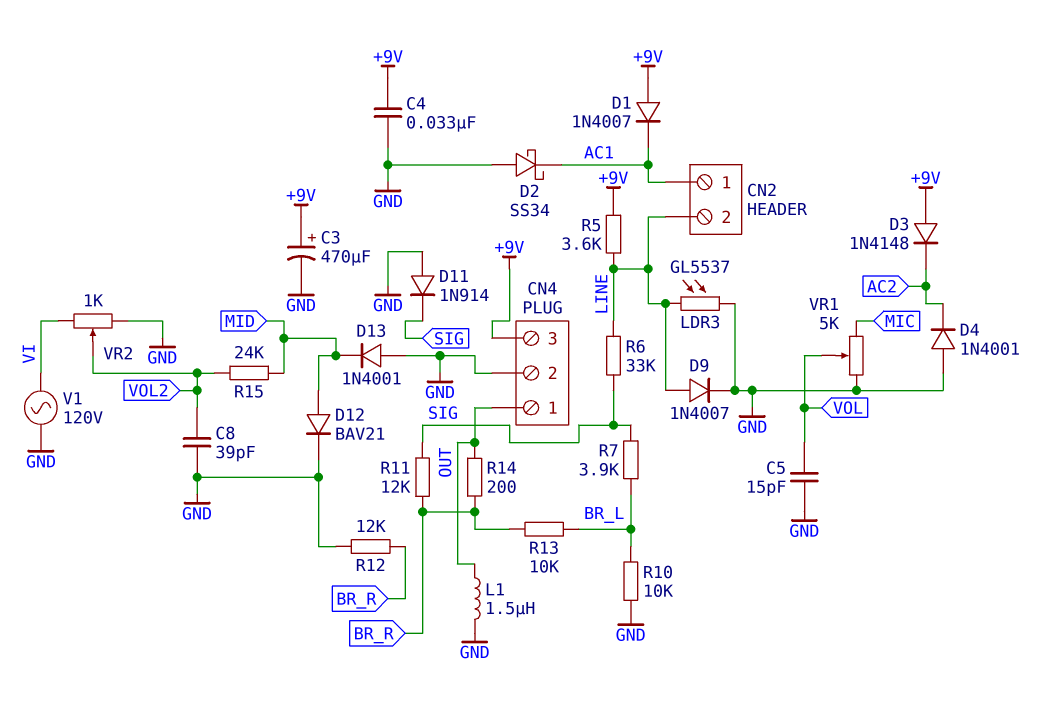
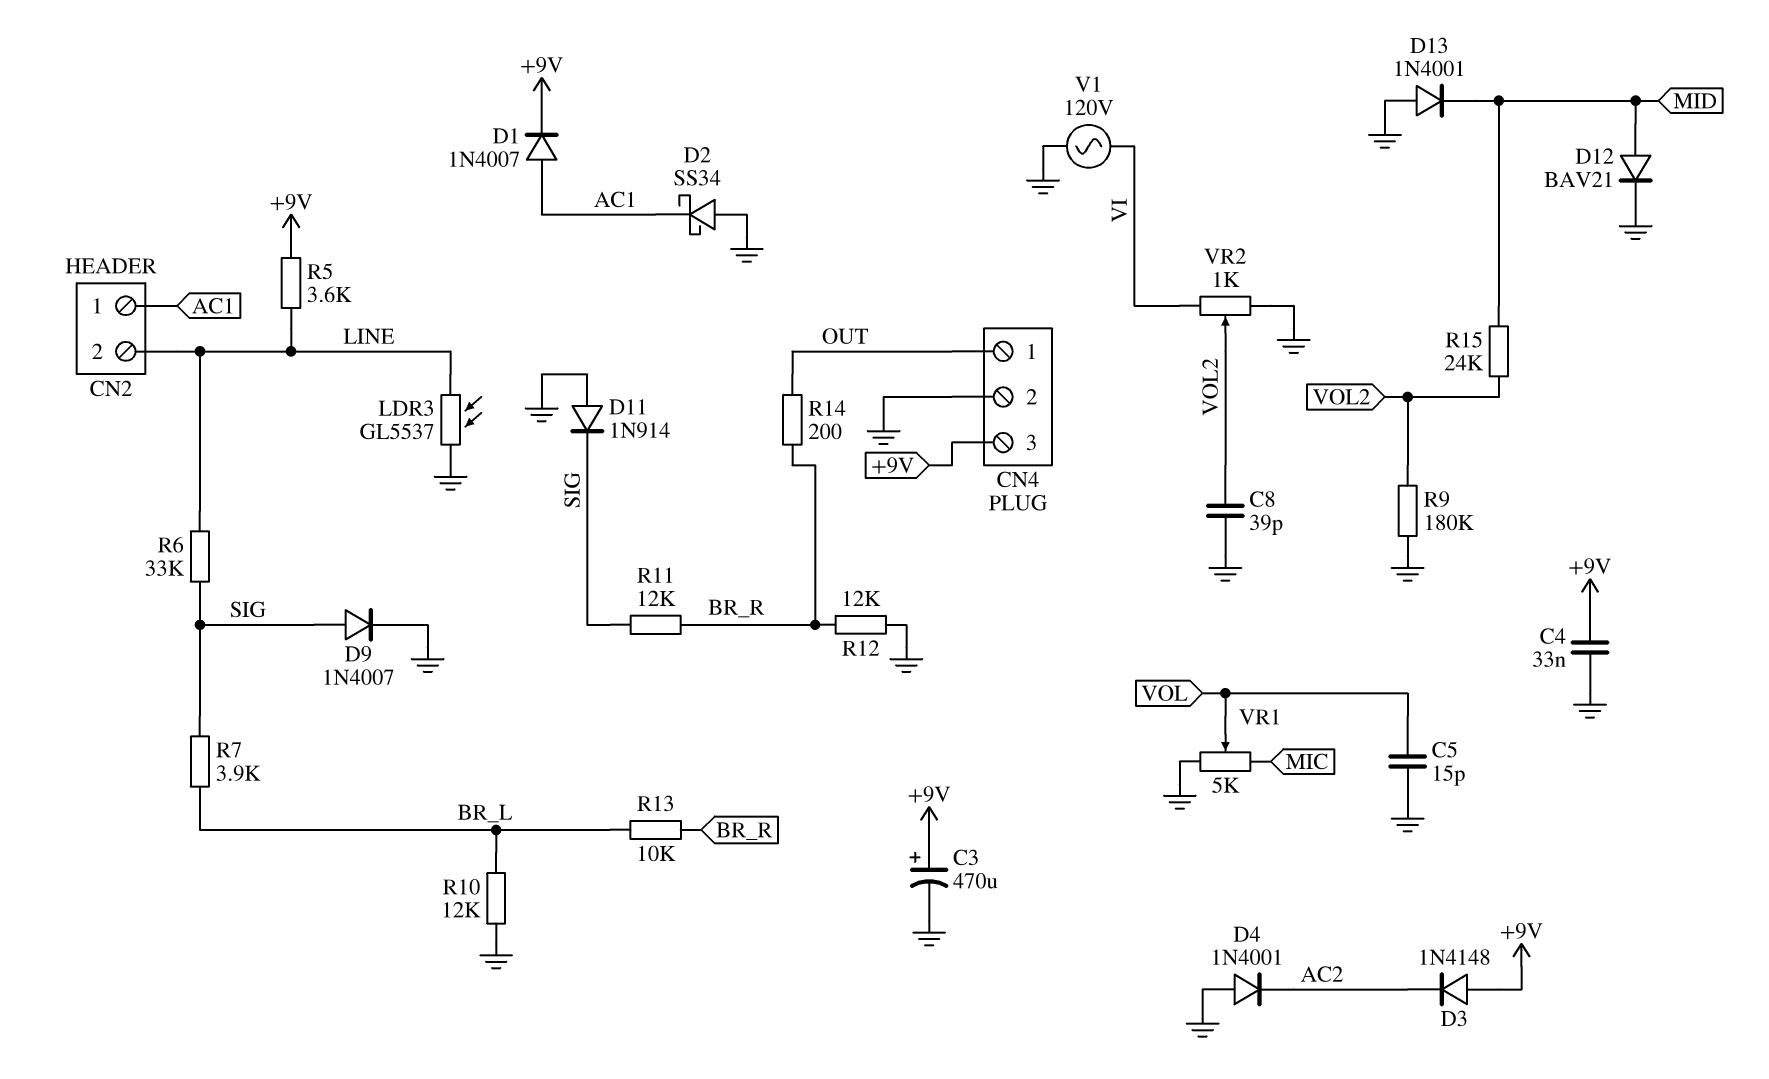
D1: diode 1N4007 (A +9V, K AC1) -> diode 1N4007 (A AC1, K +9V)
D9: diode 1N4007 (A LINE, K GND) -> diode 1N4007 (A SIG, K GND)
L1: 1.5uH (GND, OUT) -> none
R9: none -> 180k (GND, VOL2)
R10: 10k (BR_L, GND) -> 12k (BR_L, GND)

